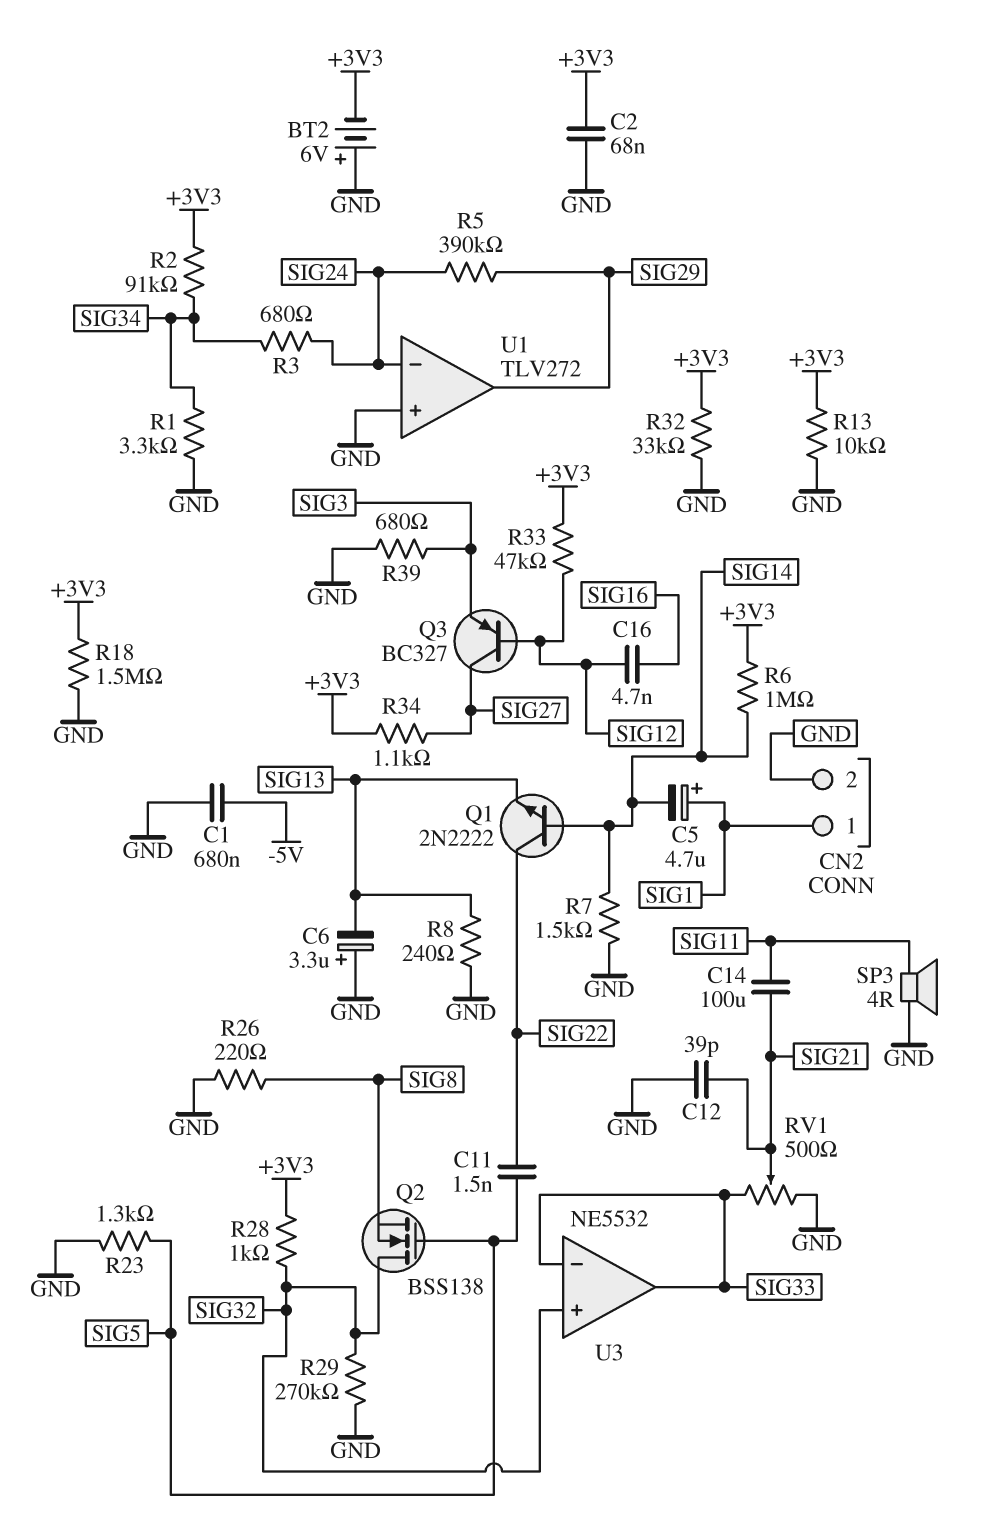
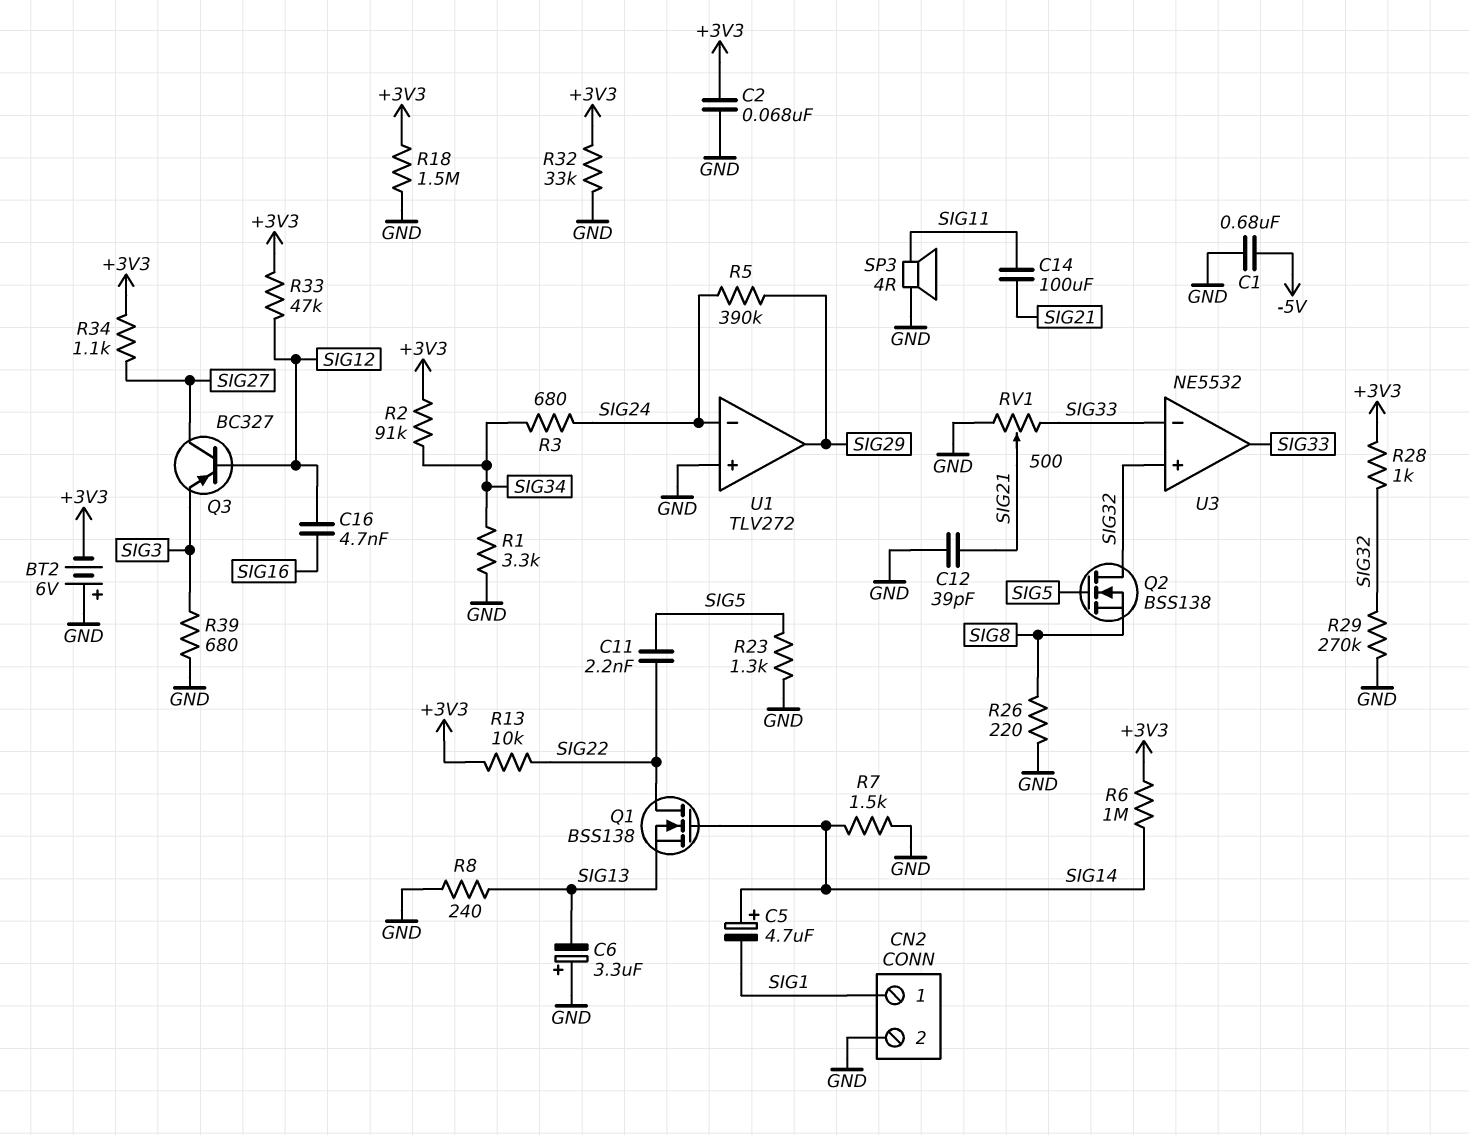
C5: 4.7uF (plus SIG1, minus SIG14) -> 4.7uF (plus SIG14, minus SIG1)
C11: 1.5nF (SIG5, SIG22) -> 2.2nF (SIG5, SIG22)
Q1: NPN 2N2222 (B SIG14, C SIG22, E SIG13) -> NMOS BSS138 (G SIG14, D SIG22, S SIG13)
R13: 10k (+3V3, GND) -> 10k (+3V3, SIG22)

